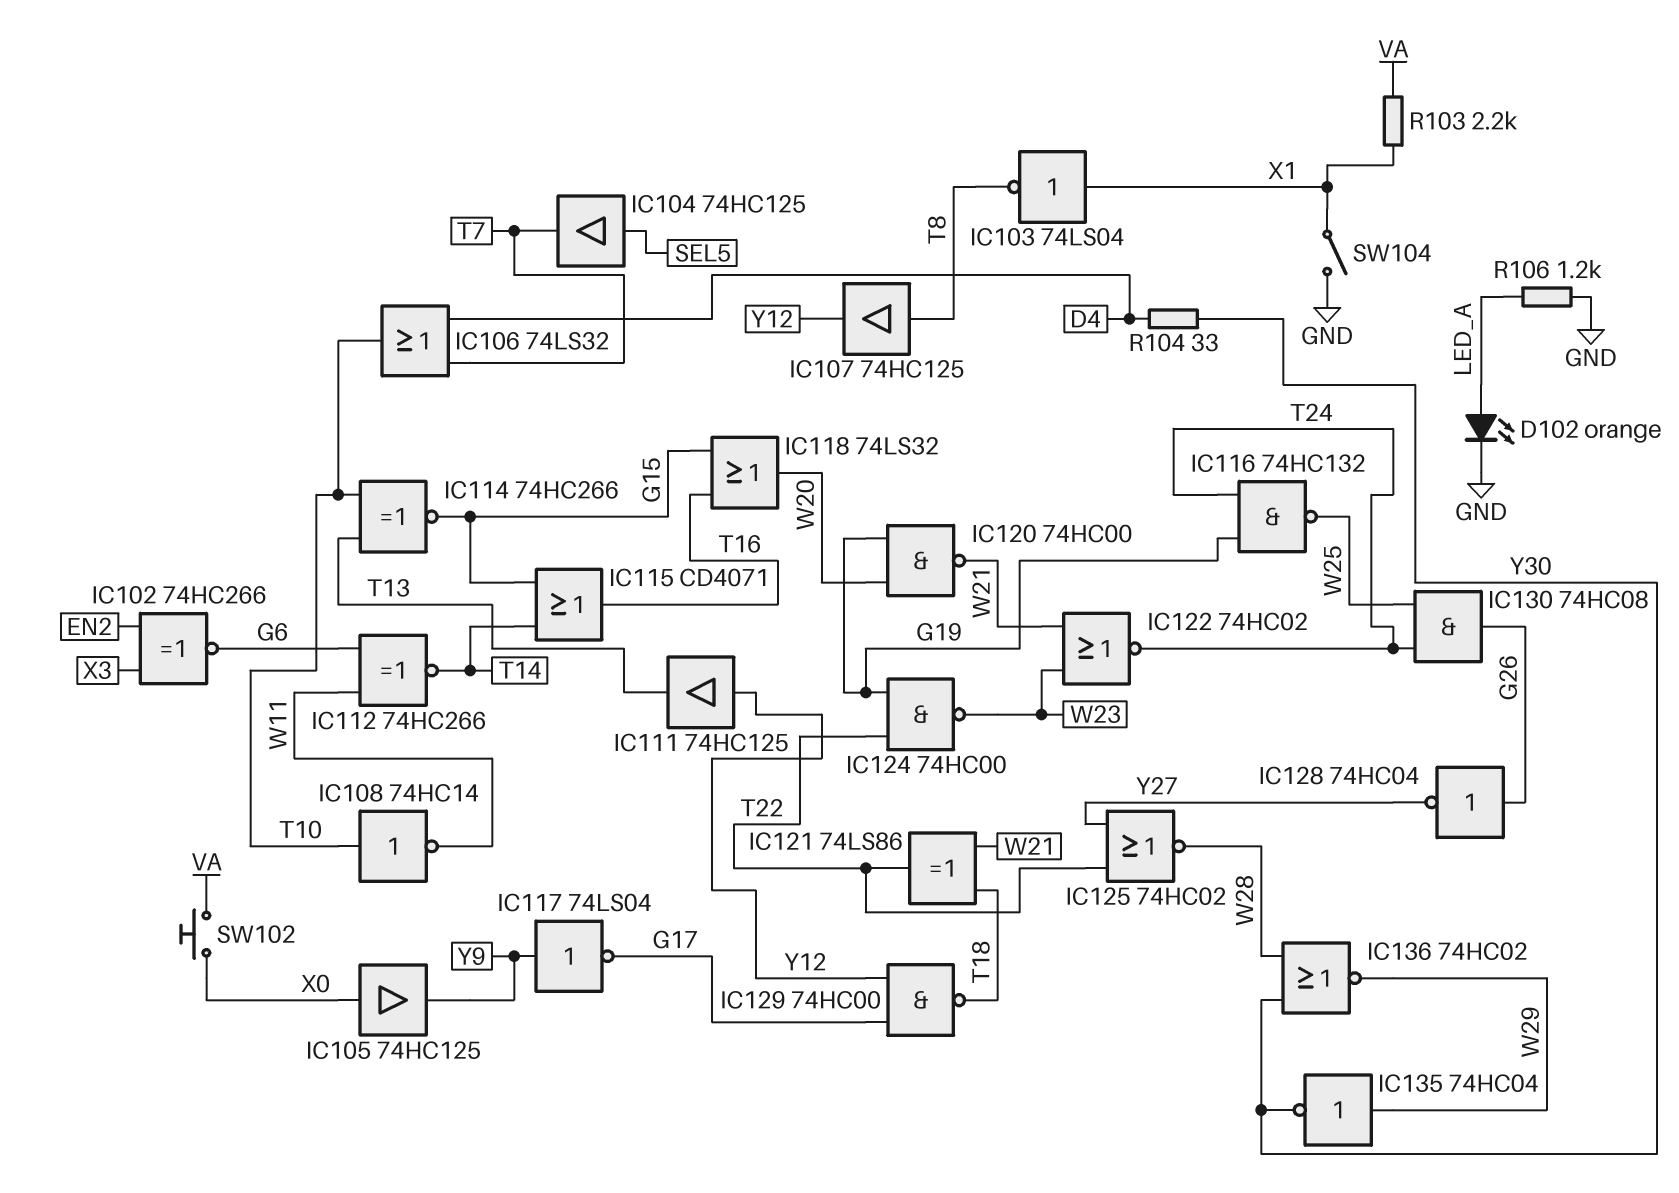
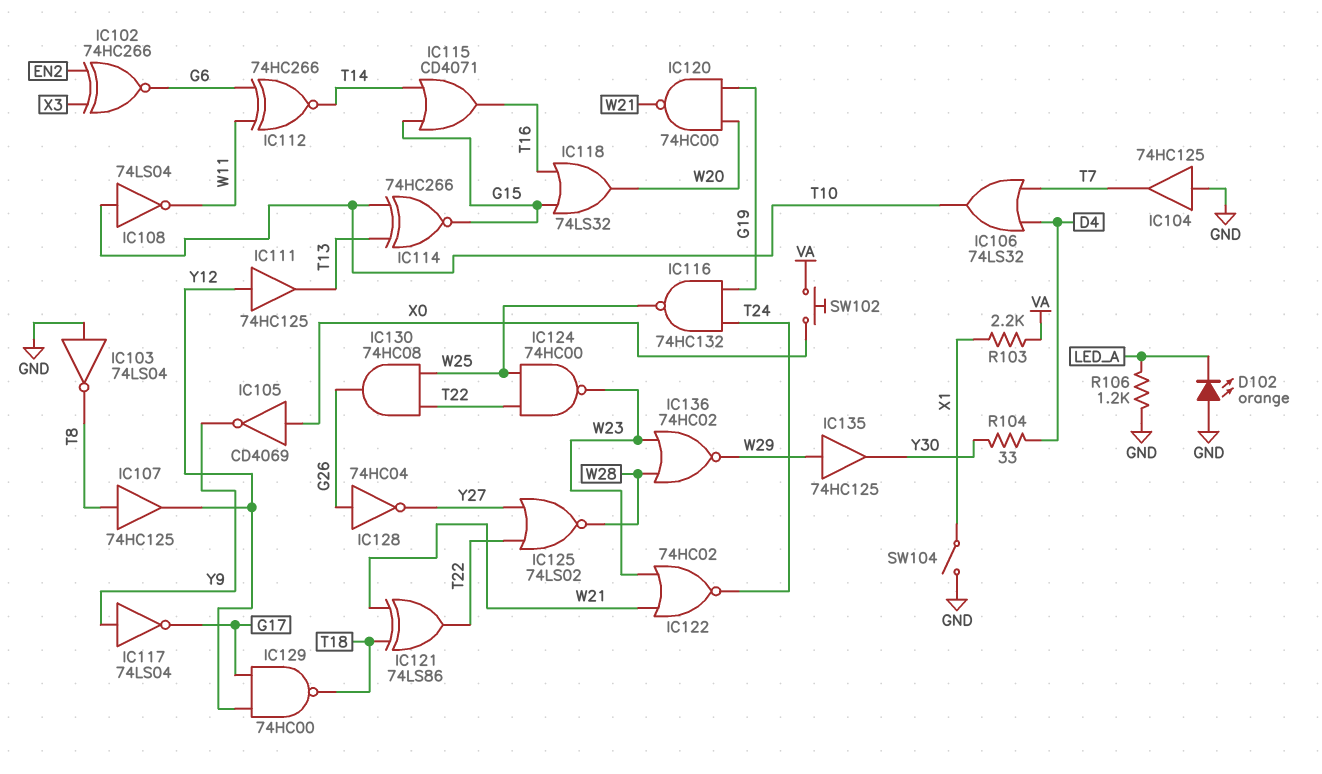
D102: LED orange (A LED_A, K GND) -> LED orange (A GND, K LED_A)
IC103: NOT 74LS04 (in X1, out T8) -> NOT 74LS04 (in GND, out T8)
IC104: buffer 74HC125 (in SEL5, out T7) -> buffer 74HC125 (in GND, out T7)
IC105: buffer 74HC125 (in X0, out Y9) -> NOT CD4069 (in X0, out Y9)
IC108: NOT 74HC14 (in T10, out W11) -> NOT 74LS04 (in T10, out W11)
IC124: NAND 74HC00 (in G19, in T22, out W23) -> NAND 74HC00 (in T22, in W25, out W23)
IC125: NOR 74HC02 (in T22, in Y27, out W28) -> NOR 74LS02 (in T22, in Y27, out W28)
IC130: AND 74HC08 (in T24, in W25, out G26) -> AND 74HC08 (in T22, in W25, out G26)
IC135: NOT 74HC04 (in W29, out Y30) -> buffer 74HC125 (in W29, out Y30)
IC136: NOR 74HC02 (in W28, in Y30, out W29) -> NOR 74HC02 (in W23, in W28, out W29)

